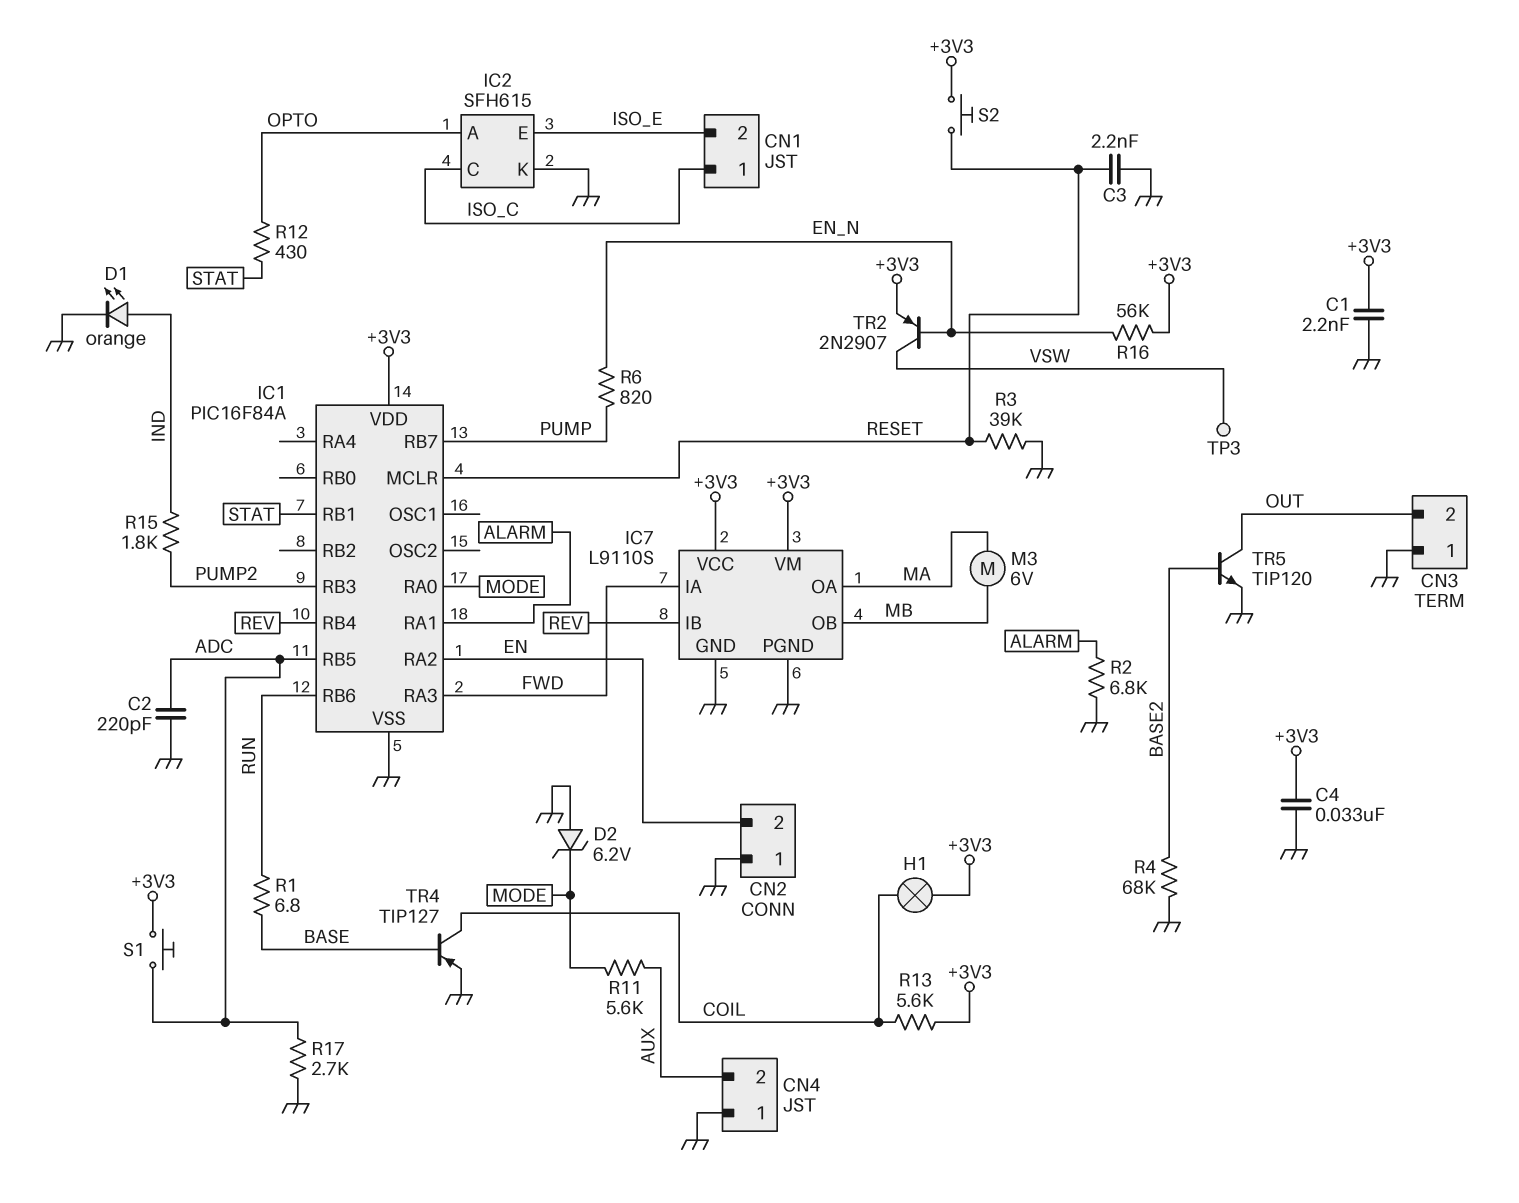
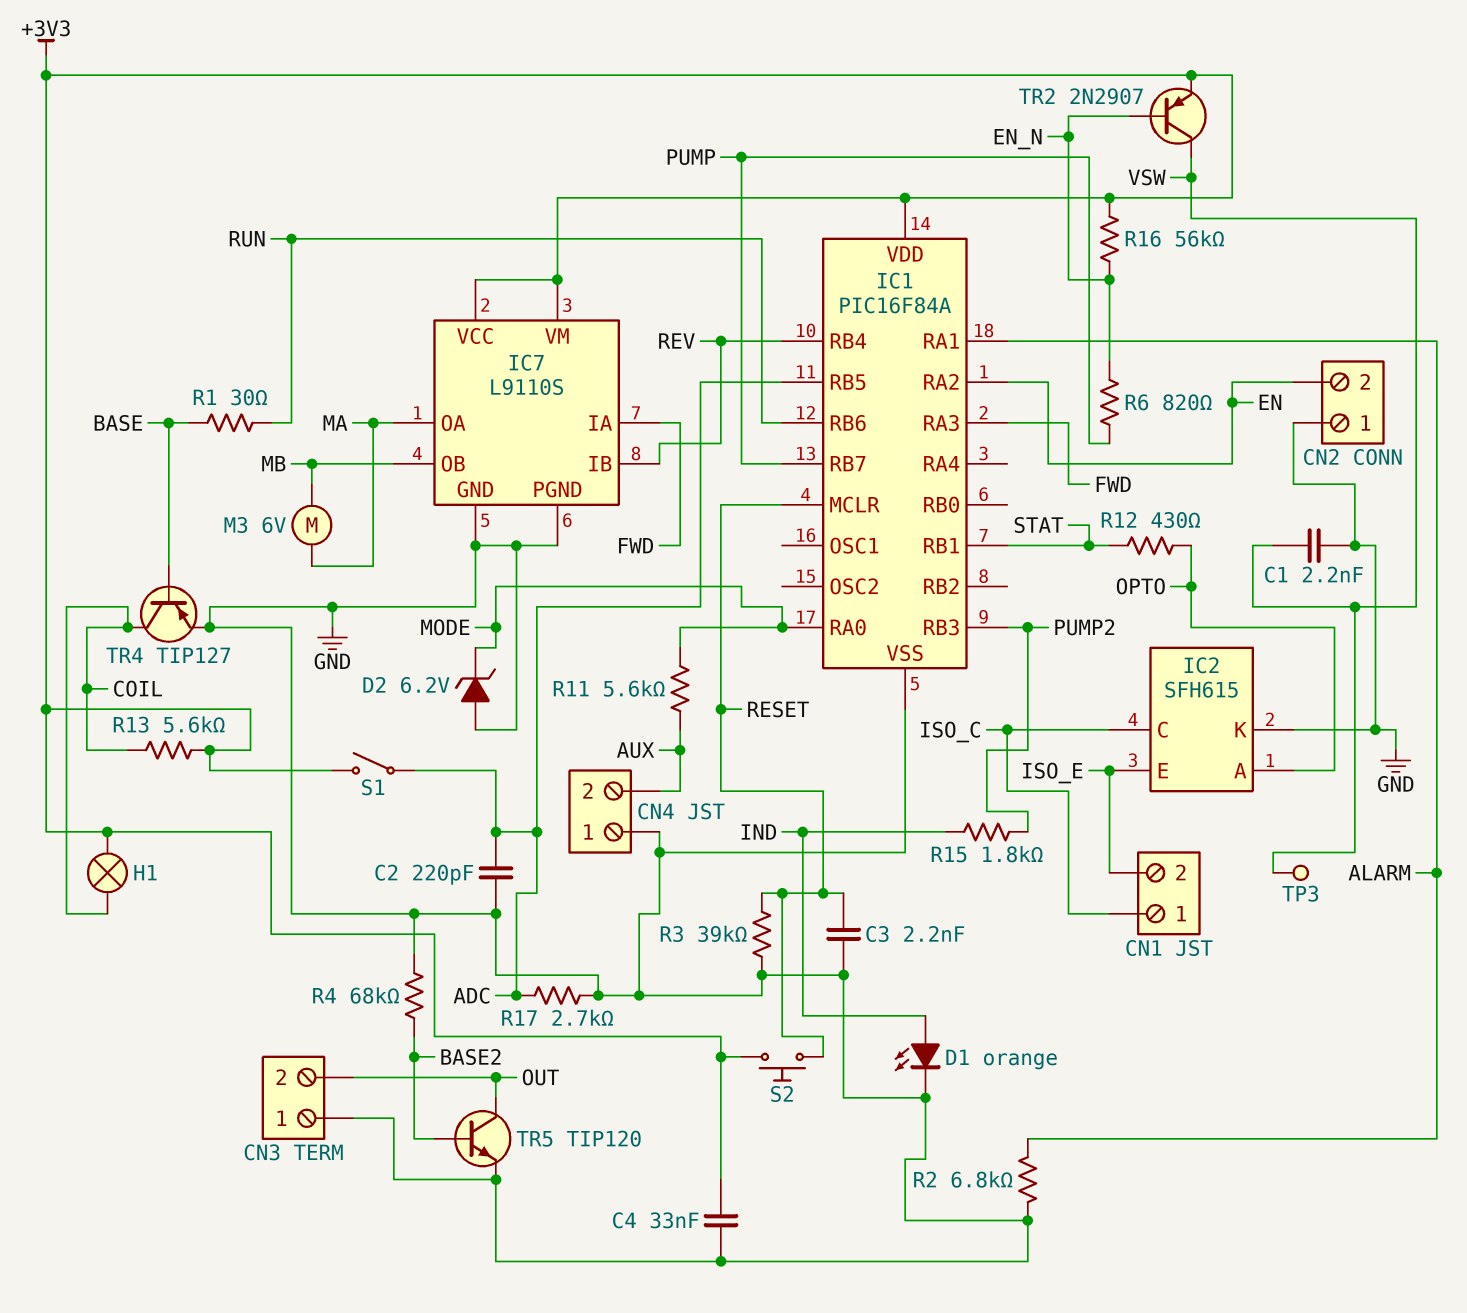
C1: 2.2nF (+3V3, GND) -> 2.2nF (GND, VSW)
R1: 6.8 (BASE, RUN) -> 30 (BASE, RUN)
S1: button (+3V3, ADC) -> switch (+3V3, ADC)

